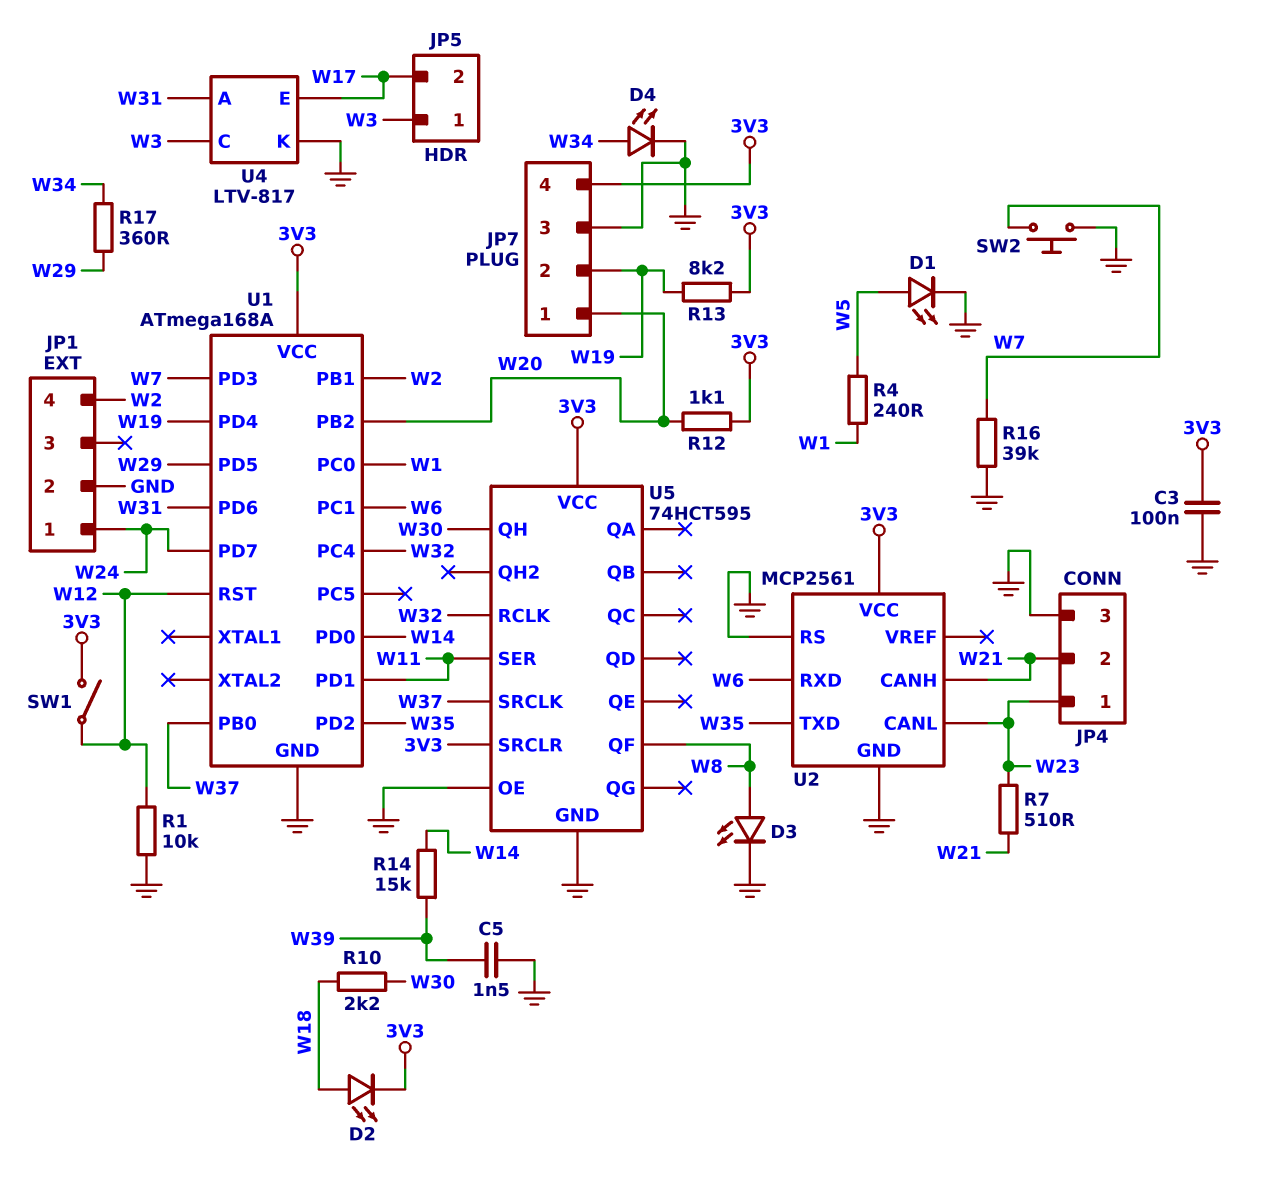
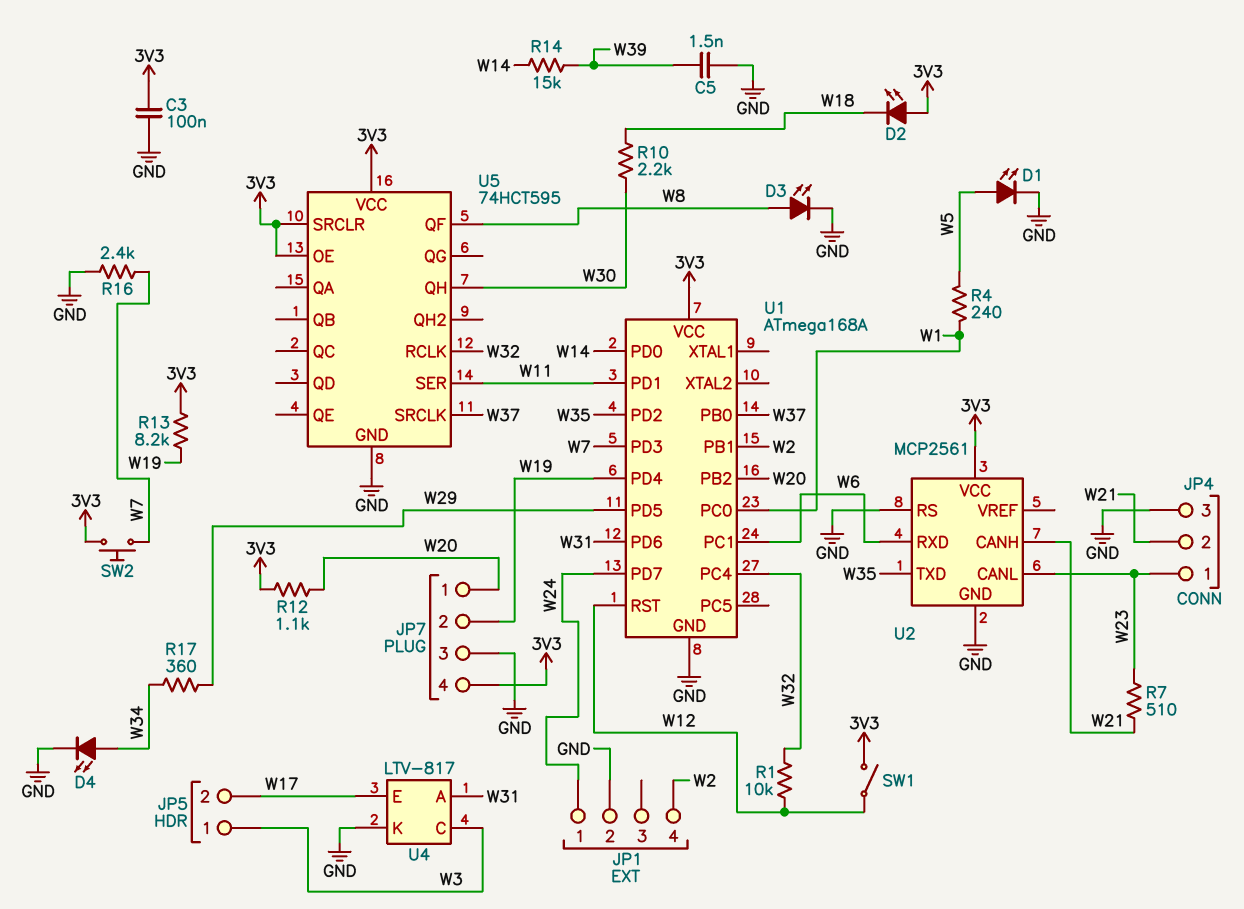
D2: LED (A W18, K 3V3) -> LED (A 3V3, K W18)
R1: 10k (GND, W12) -> 10k (W12, W32)
R16: 39k (GND, W7) -> 2.4k (GND, W7)
SW2: button (GND, W7) -> button (3V3, W7)
U5 pin OE: GND -> 3V3

